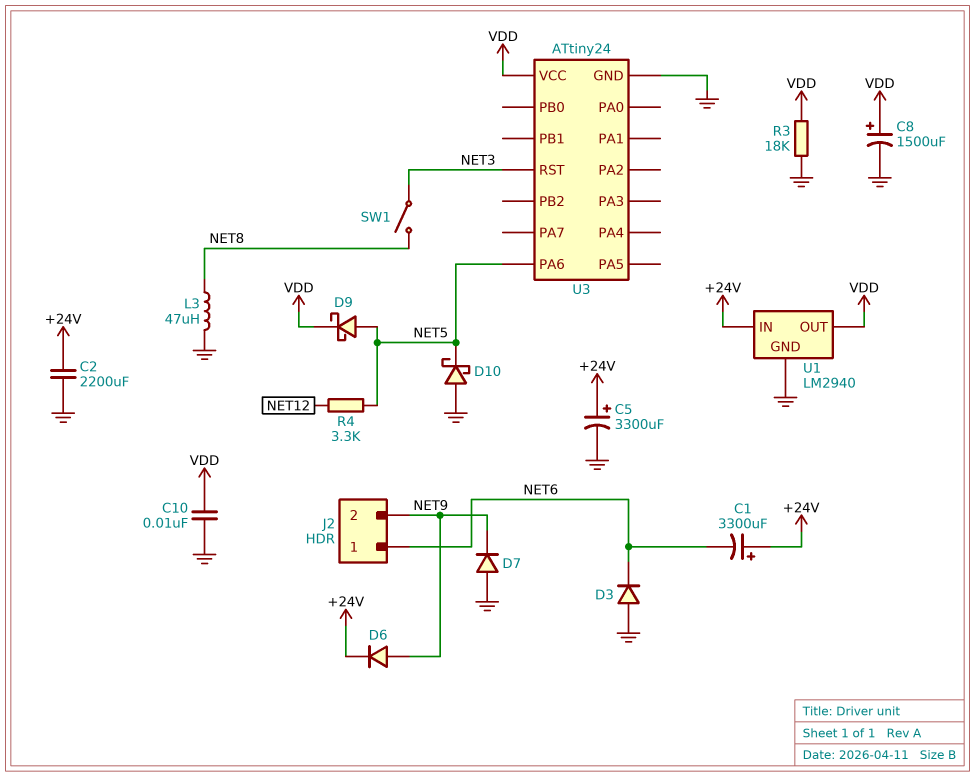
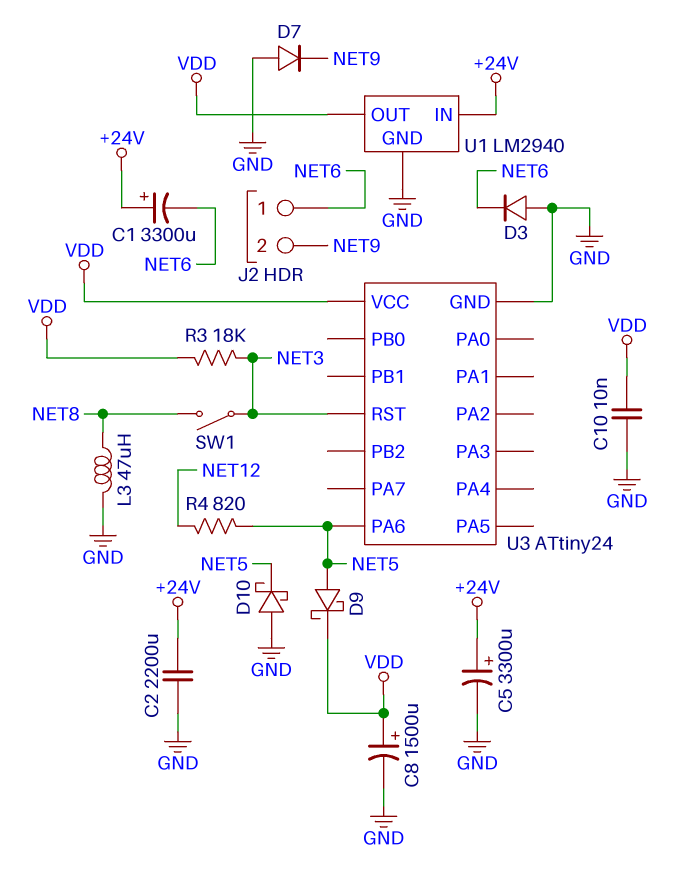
D6: diode (A NET9, K +24V) -> none
R3: 18k (GND, VDD) -> 18k (NET3, VDD)
R4: 3.3k (NET5, NET12) -> 820 (NET5, NET12)

